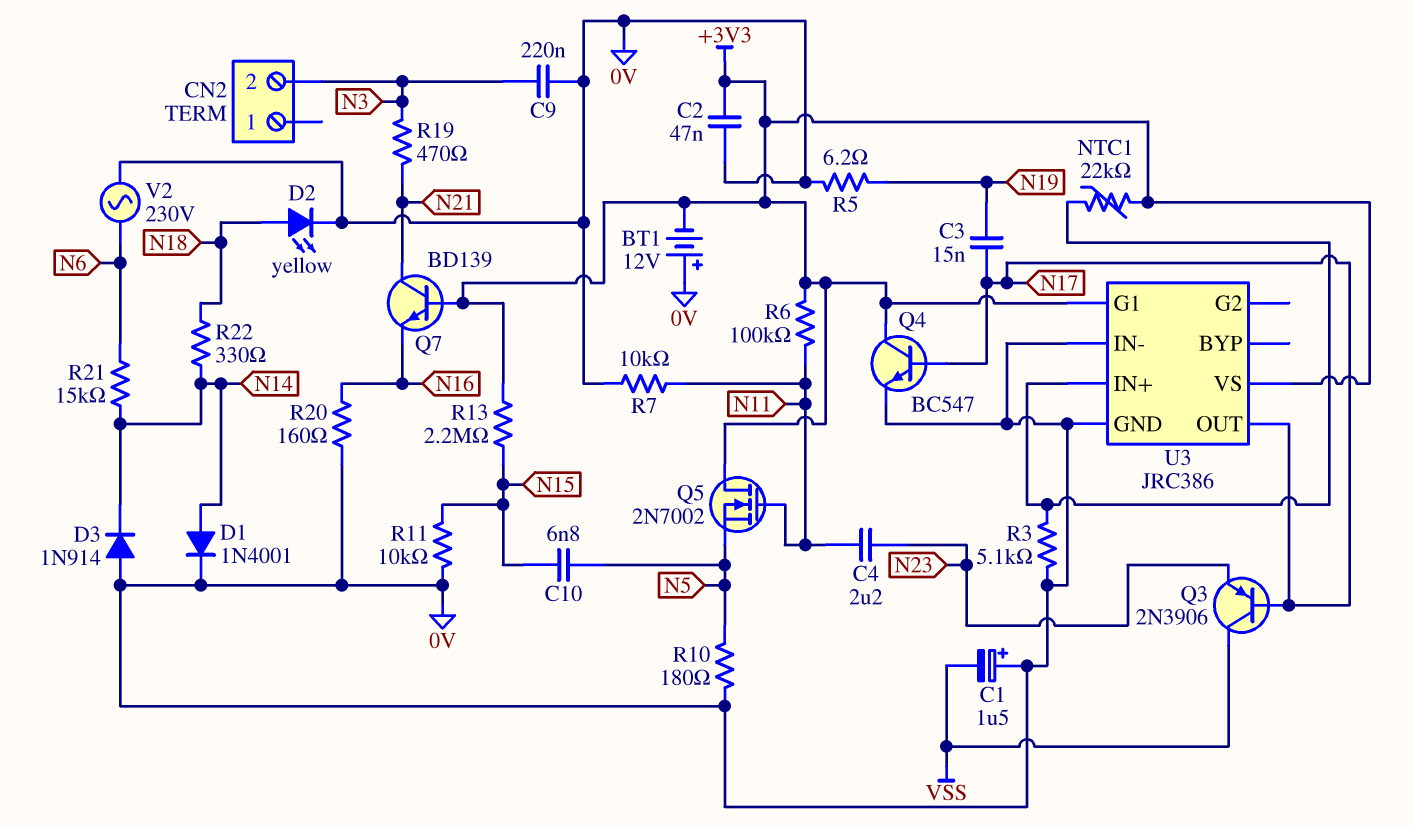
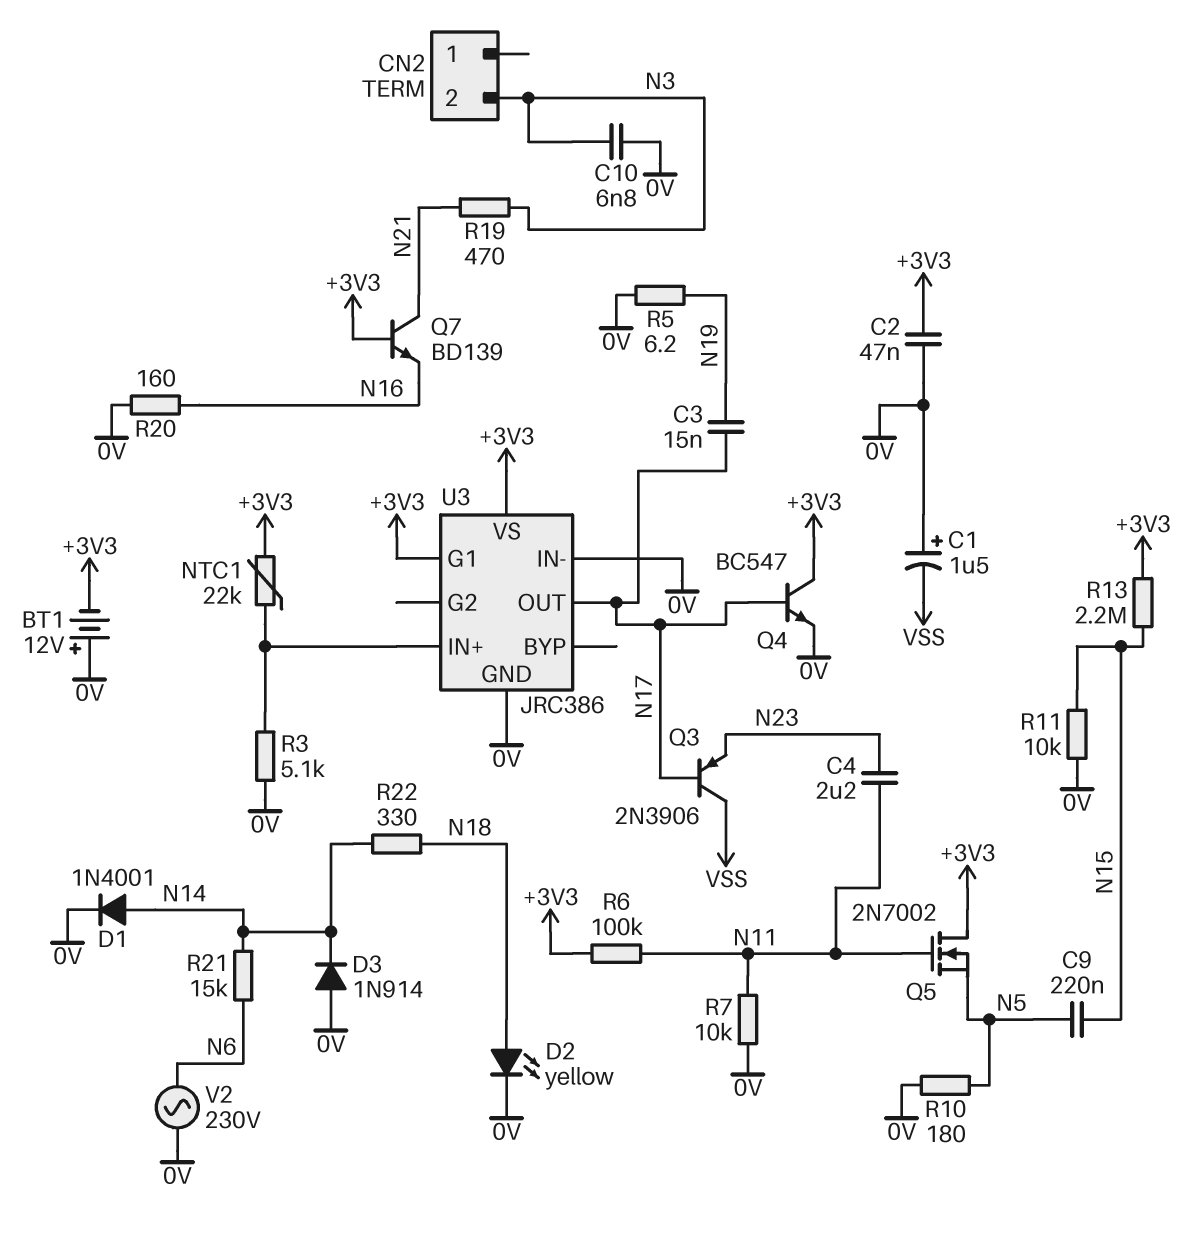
C9: 220nF (0V, N3) -> 220nF (N5, N15)
C10: 6.8nF (N5, N15) -> 6.8nF (0V, N3)

